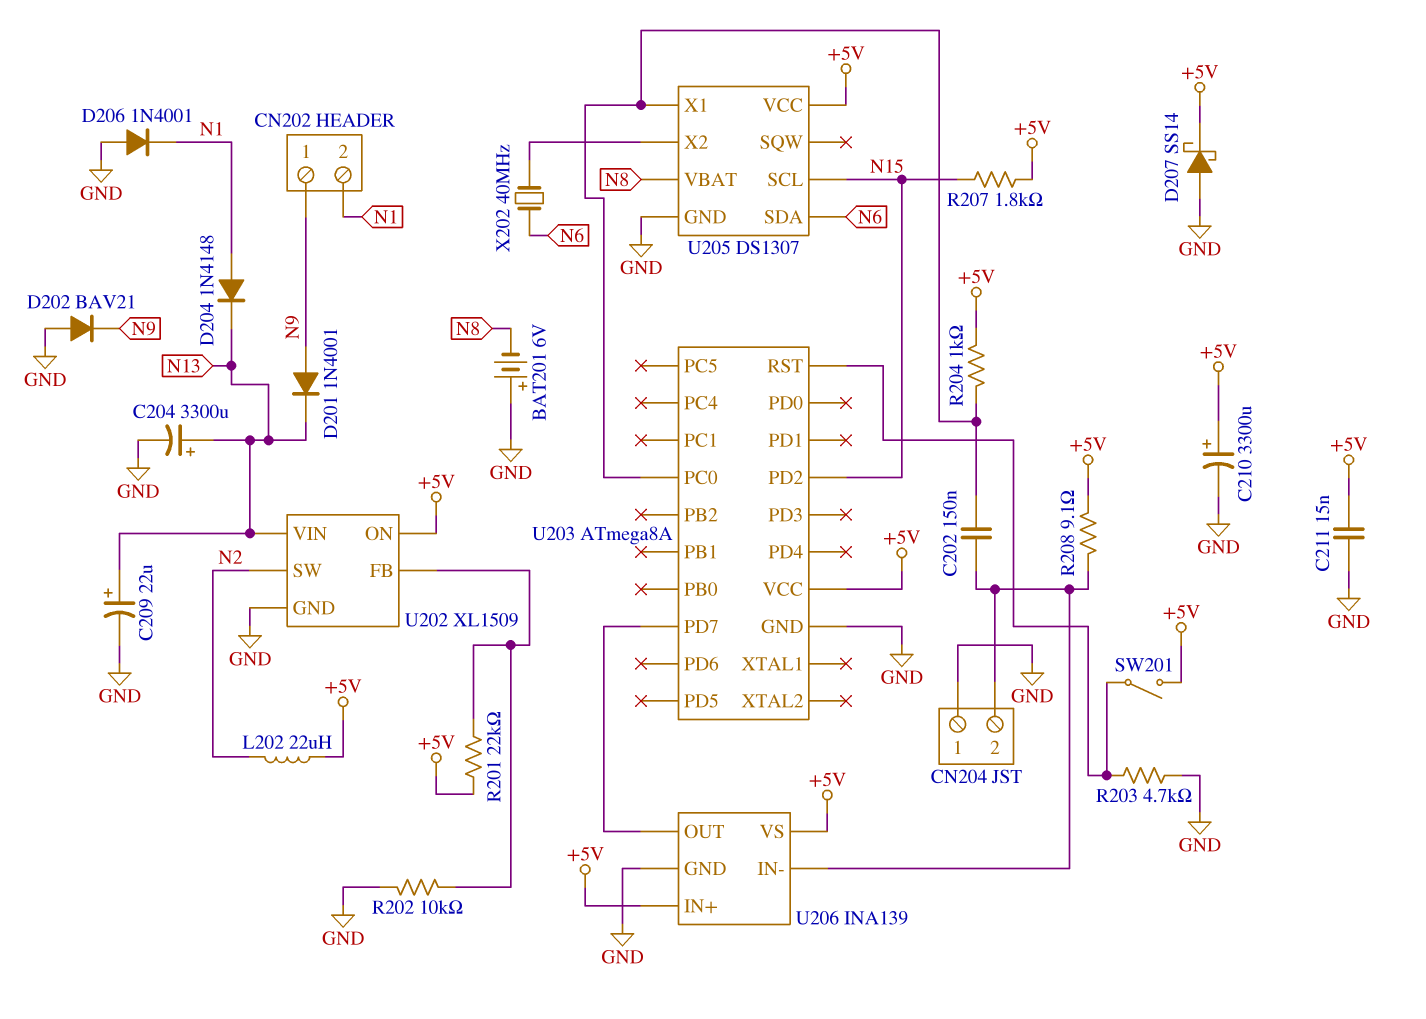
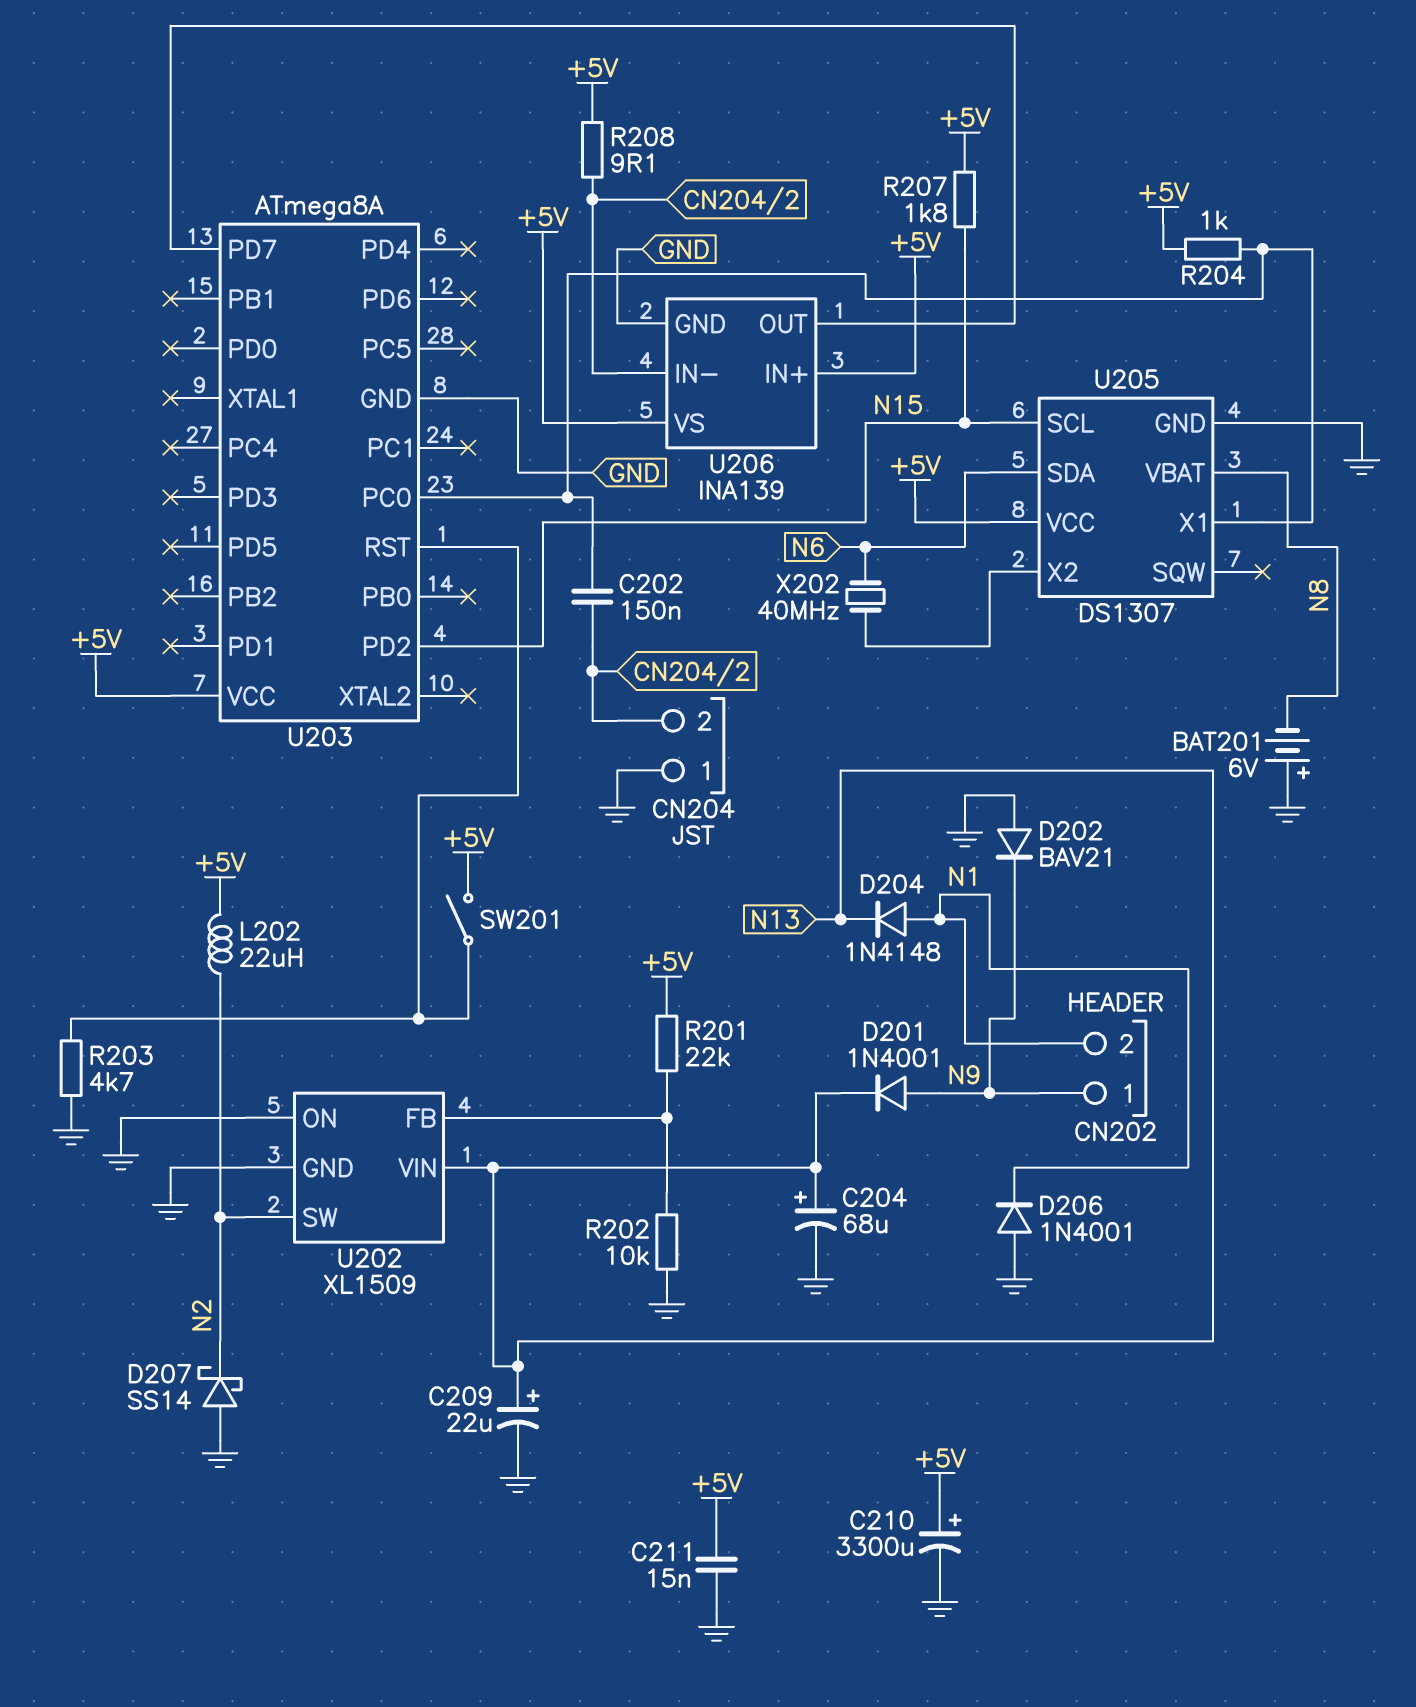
C204: 3300uF (plus N13, minus GND) -> 68uF (plus N13, minus GND)
D207: schottky SS14 (A GND, K +5V) -> schottky SS14 (A GND, K N2)
U202 pin ON: +5V -> GND

